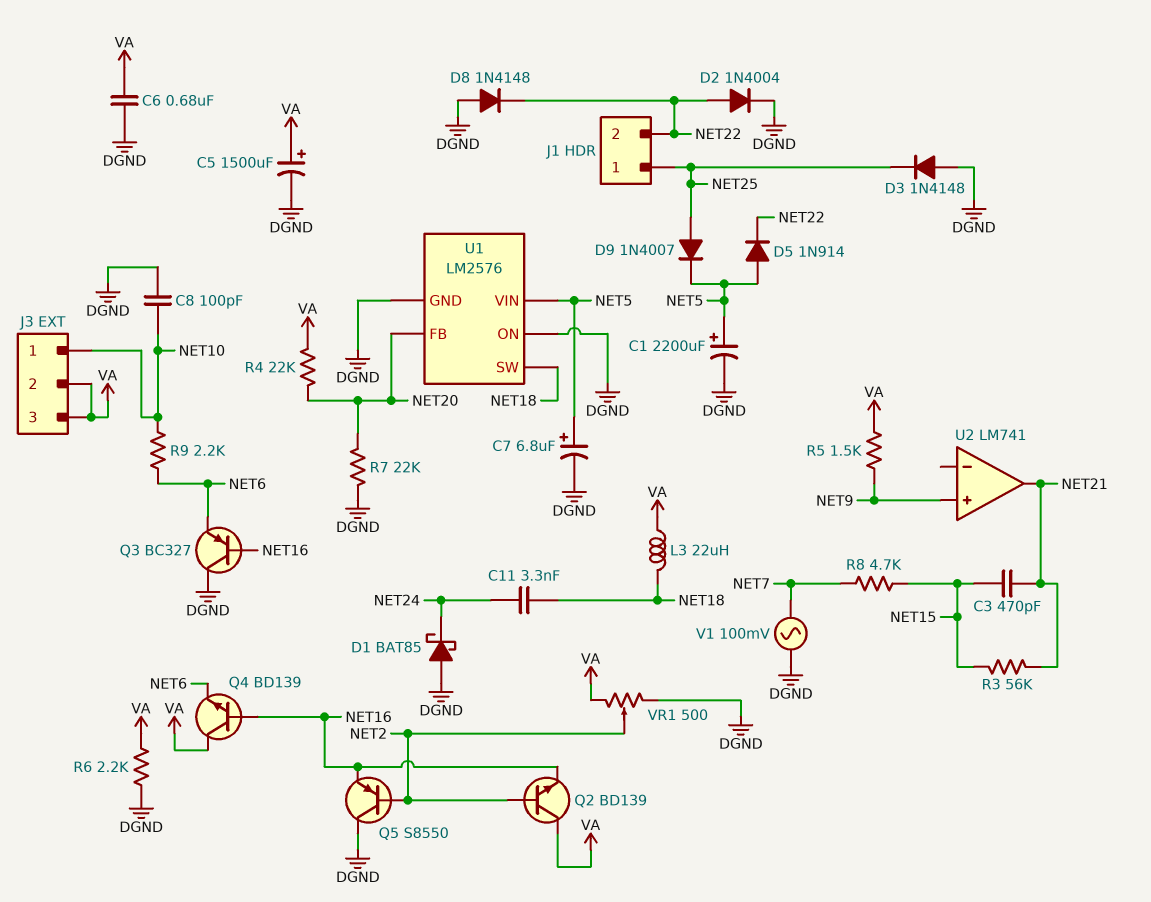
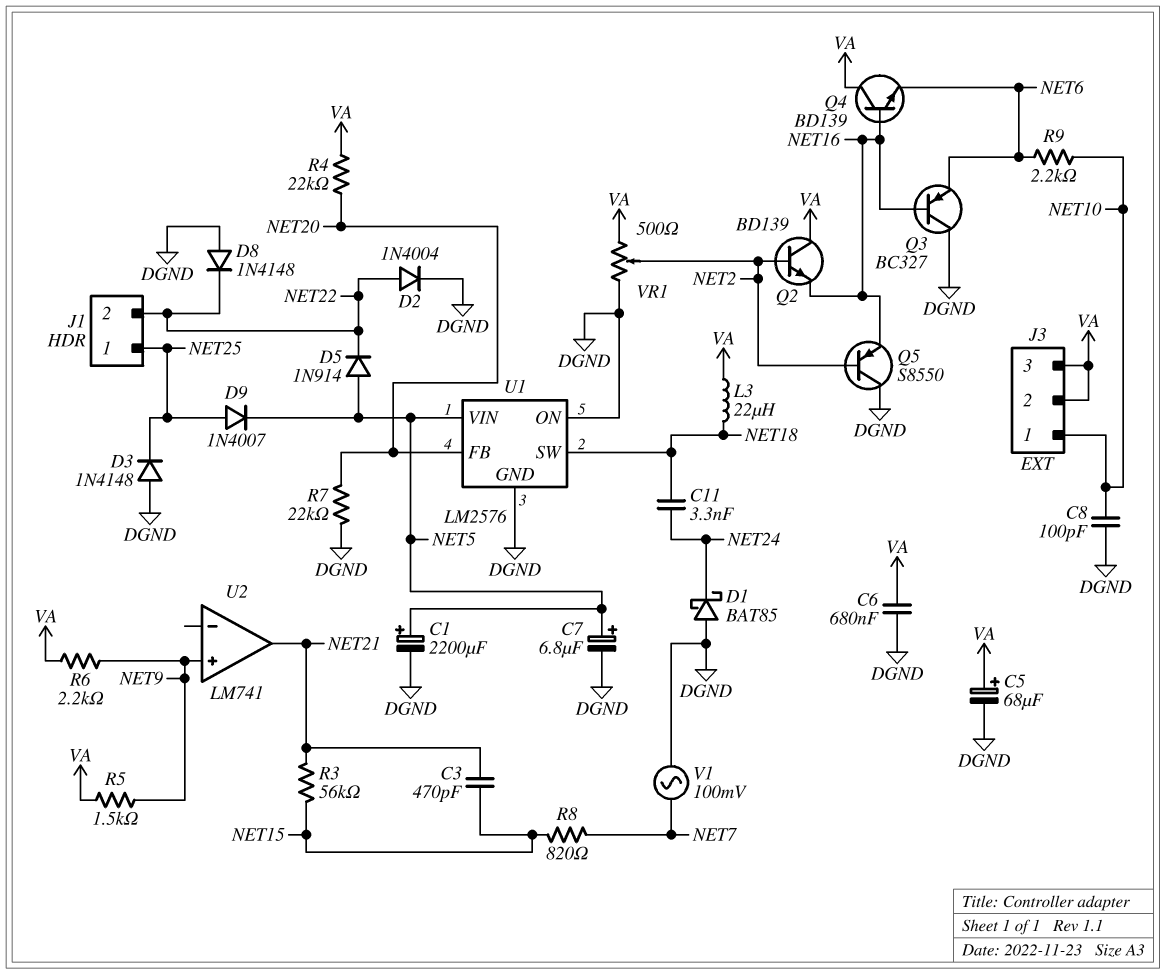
C5: 1500uF (plus VA, minus DGND) -> 68uF (plus VA, minus DGND)
R6: 2.2k (DGND, VA) -> 2.2k (NET9, VA)
R8: 4.7k (NET7, NET15) -> 820 (NET7, NET15)

